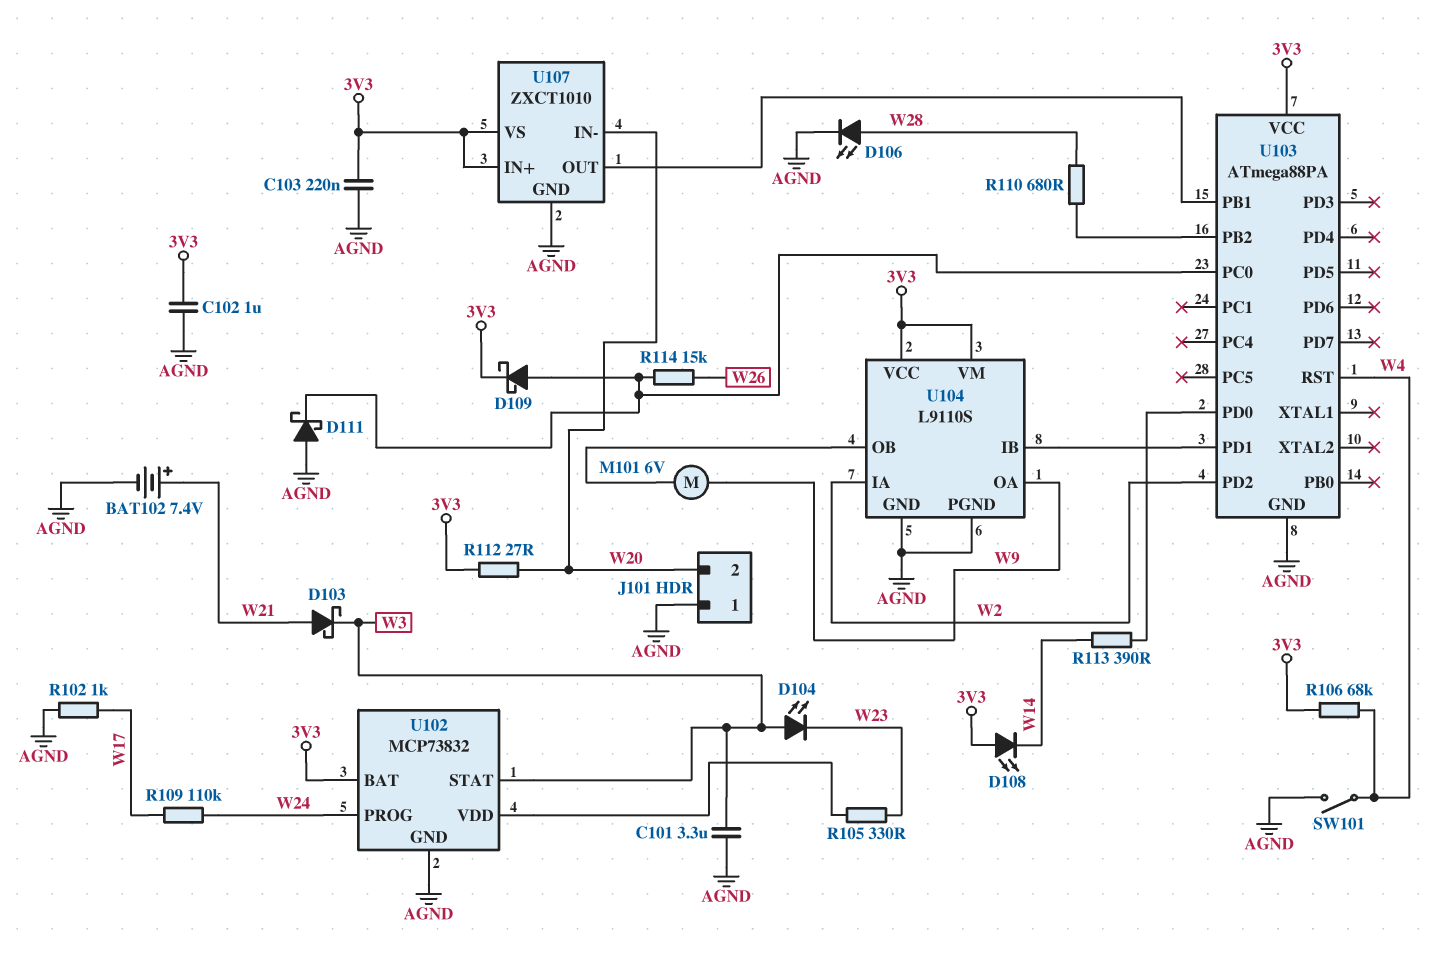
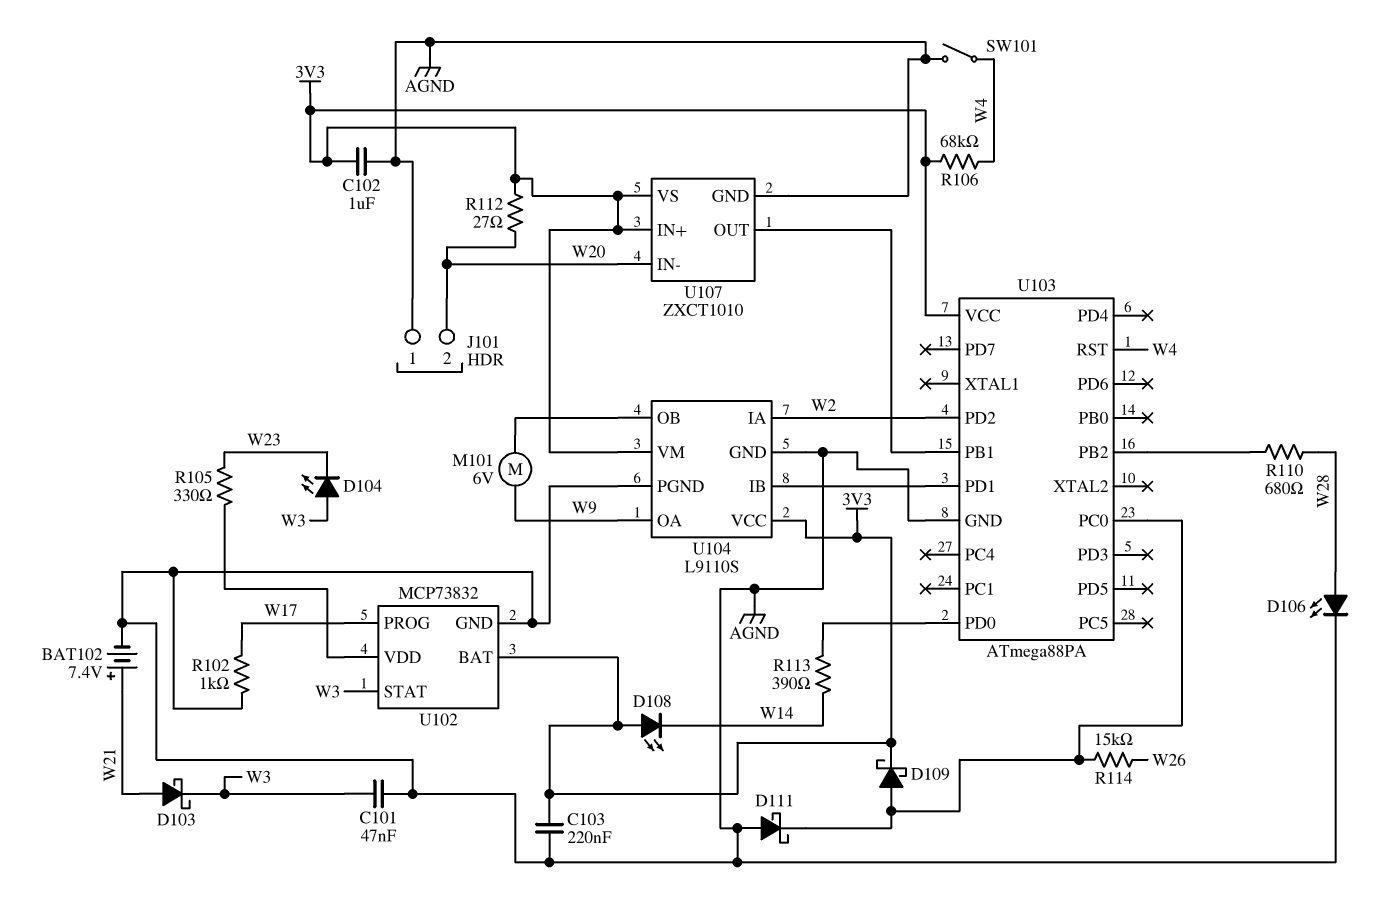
C101: 3.3uF (AGND, W3) -> 47nF (AGND, W3)
R109: 110k (W17, W24) -> none
U102 pin PROG: W24 -> W17

